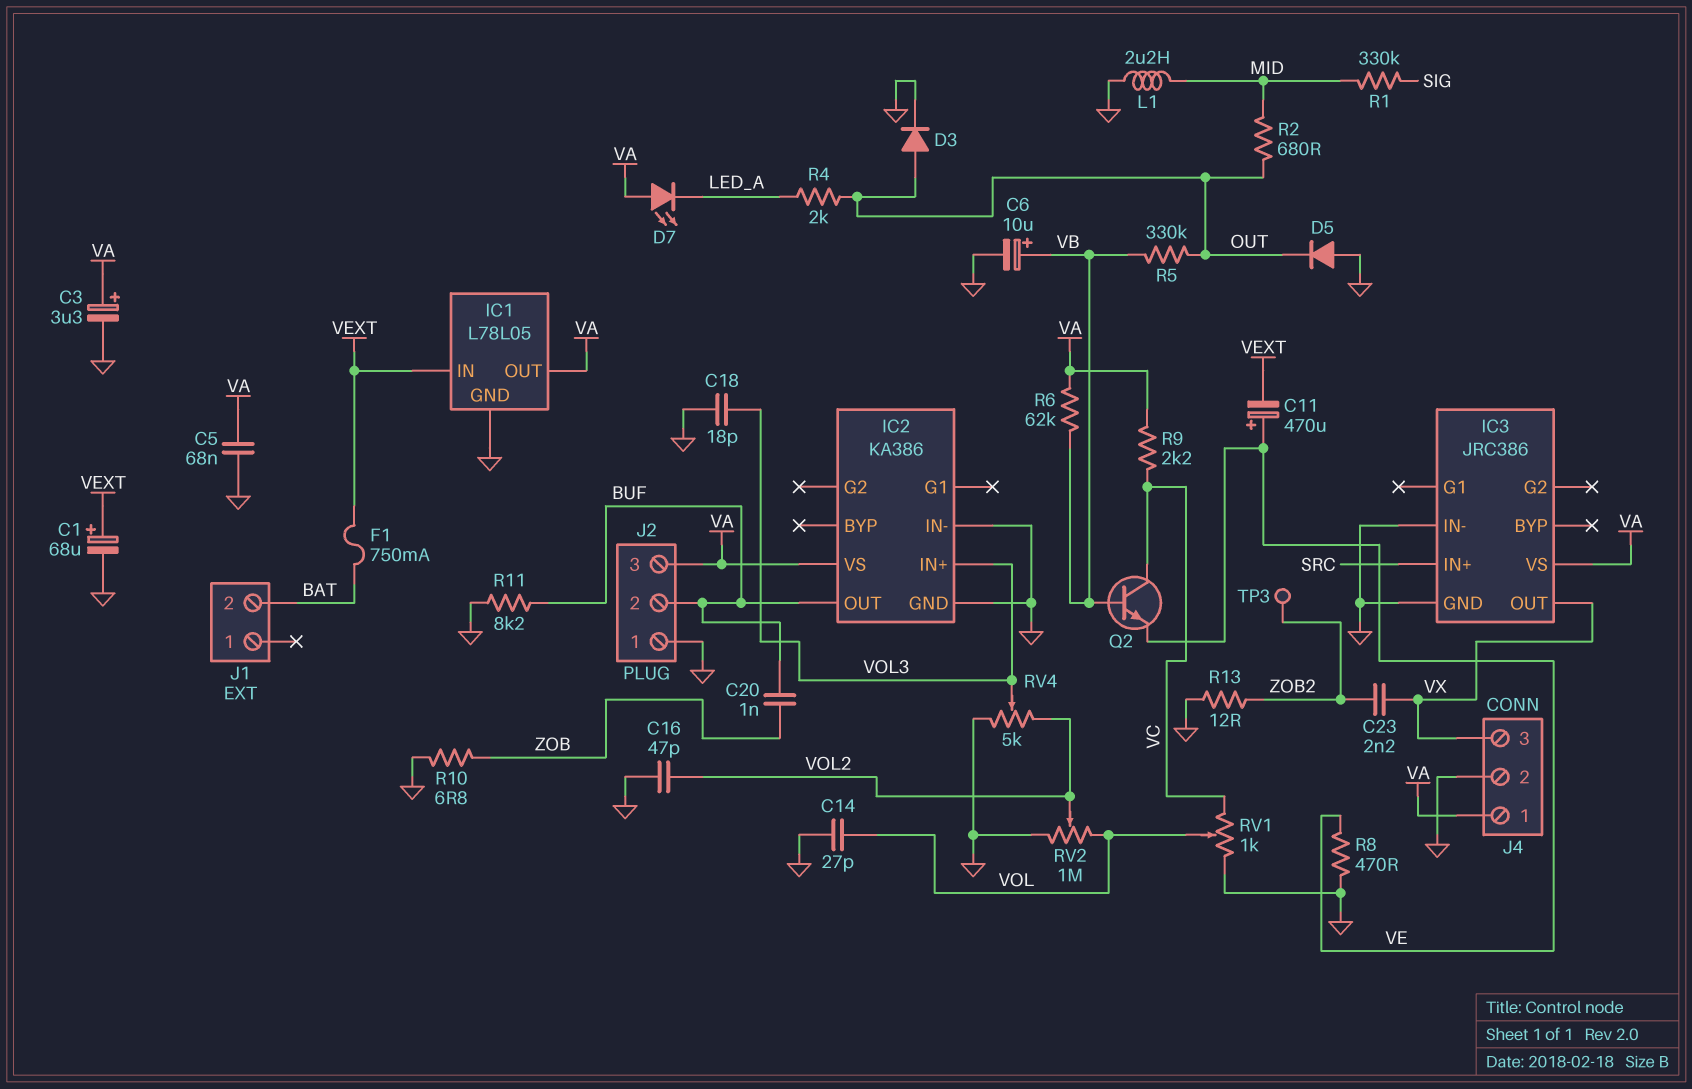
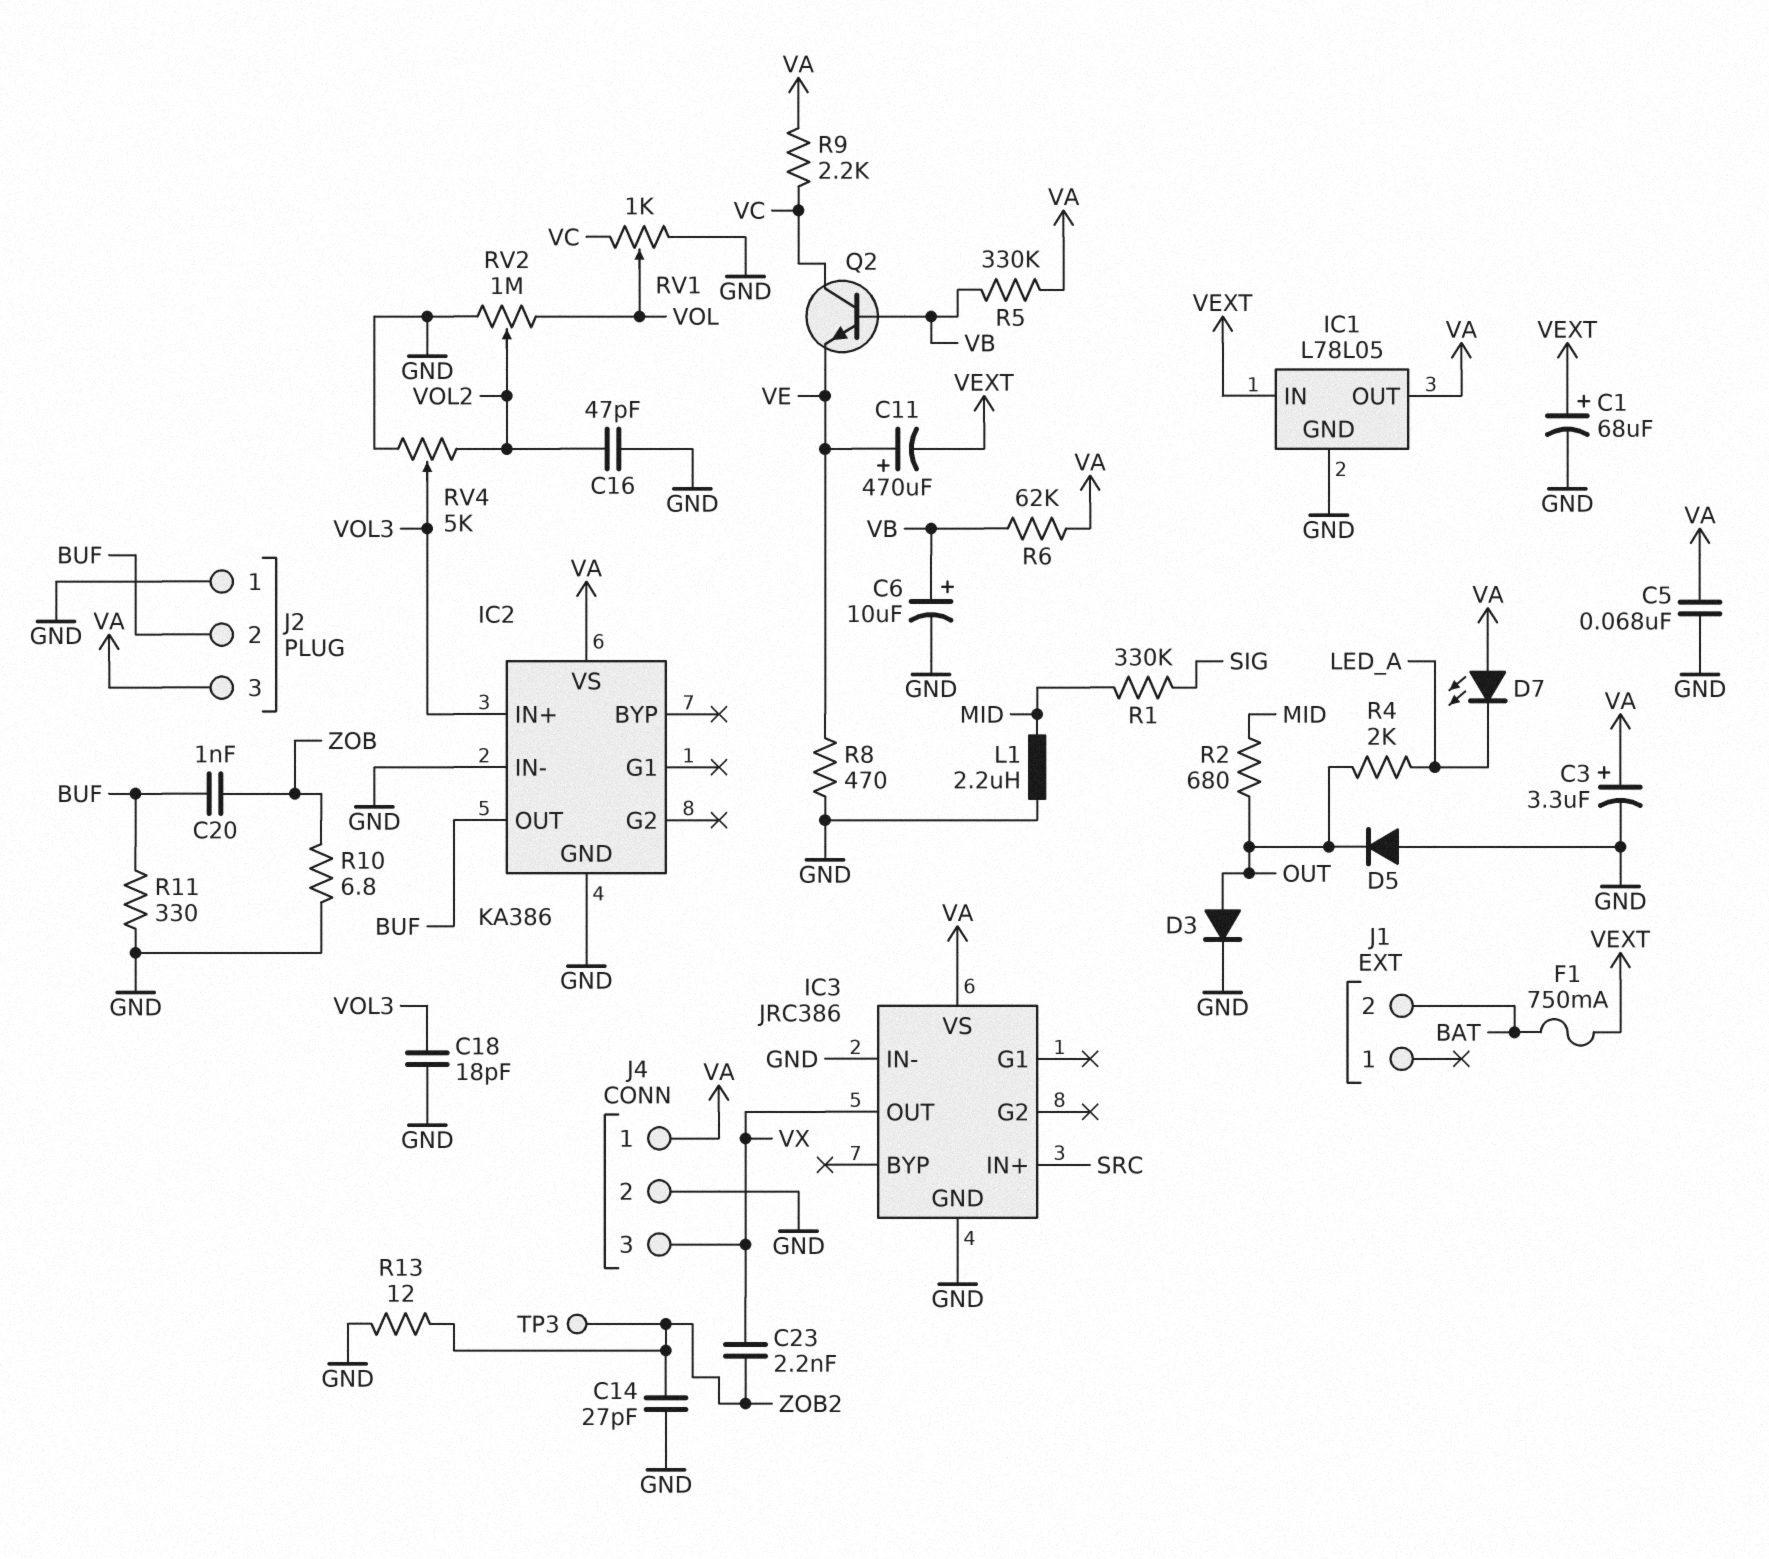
C14: 27pF (GND, VOL) -> 27pF (GND, ZOB2)
R5: 330k (OUT, VB) -> 330k (VA, VB)
R11: 8.2k (BUF, GND) -> 330 (BUF, GND)

